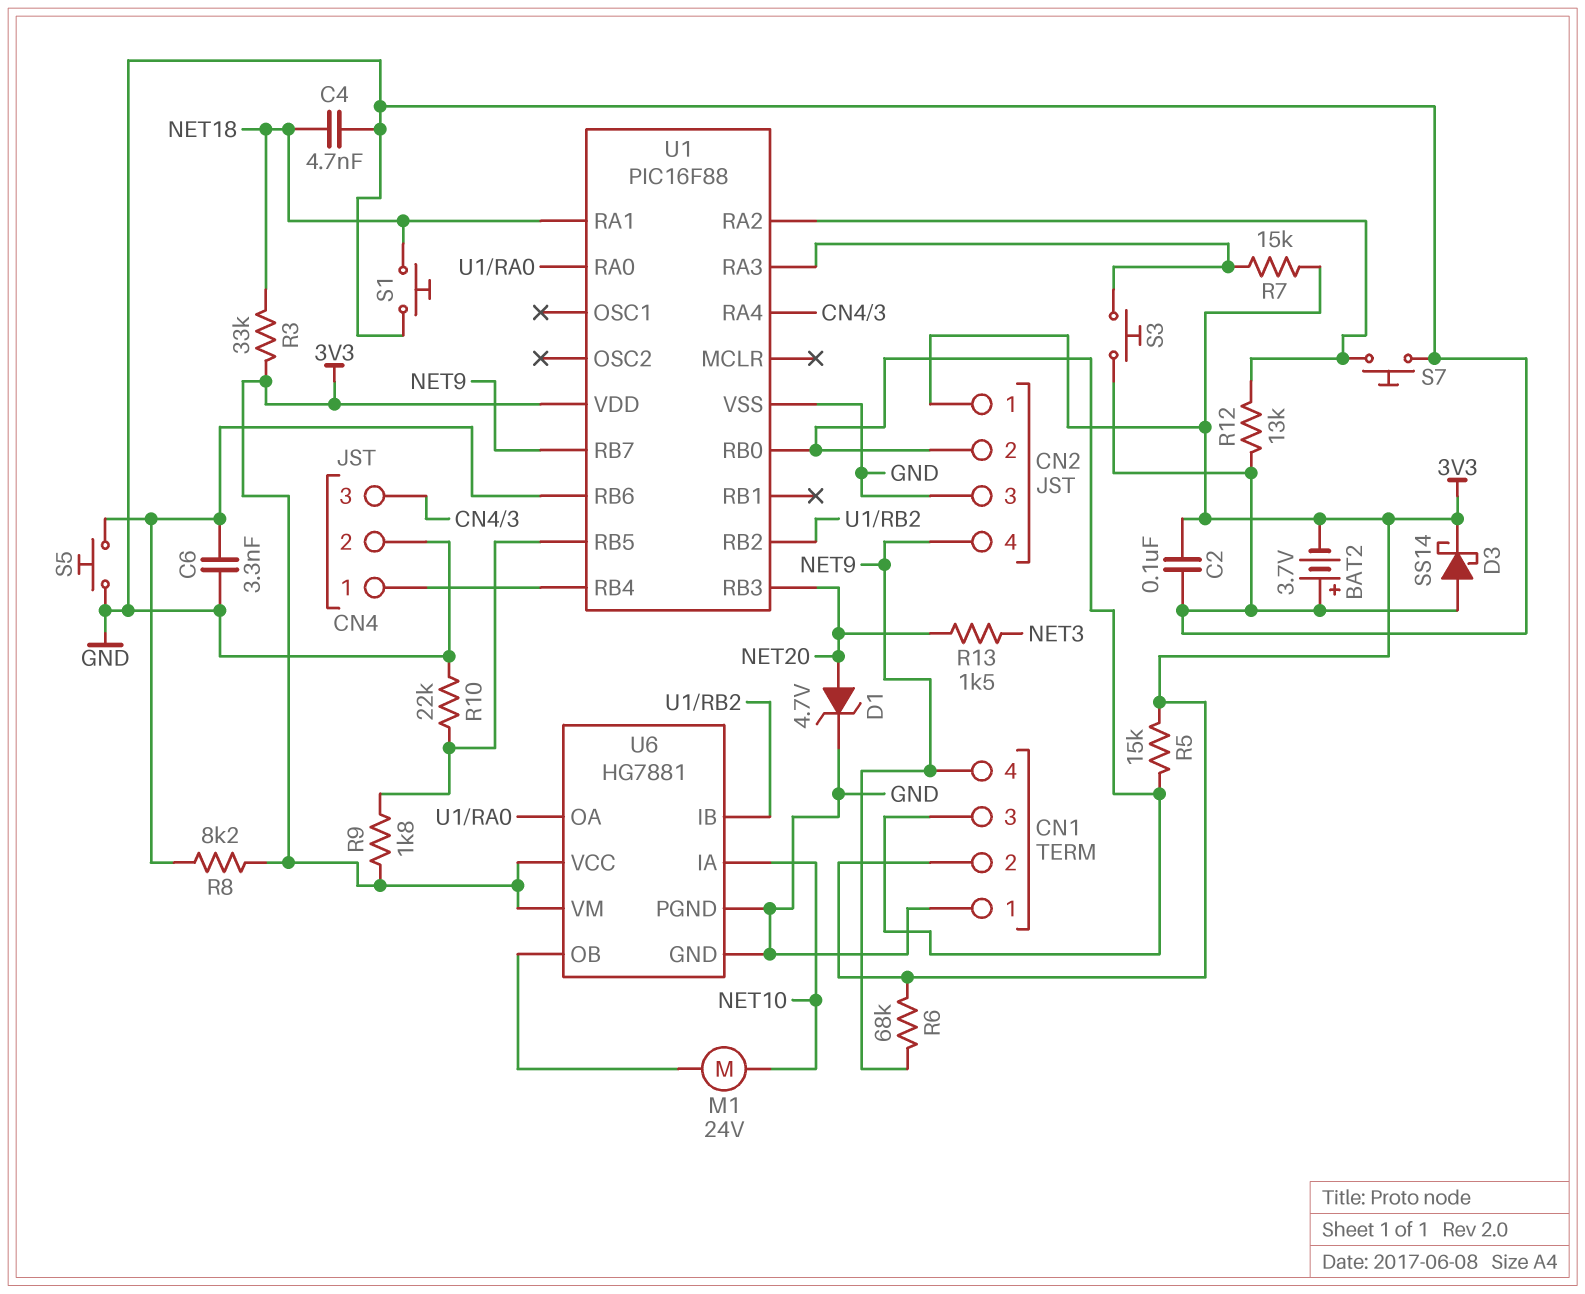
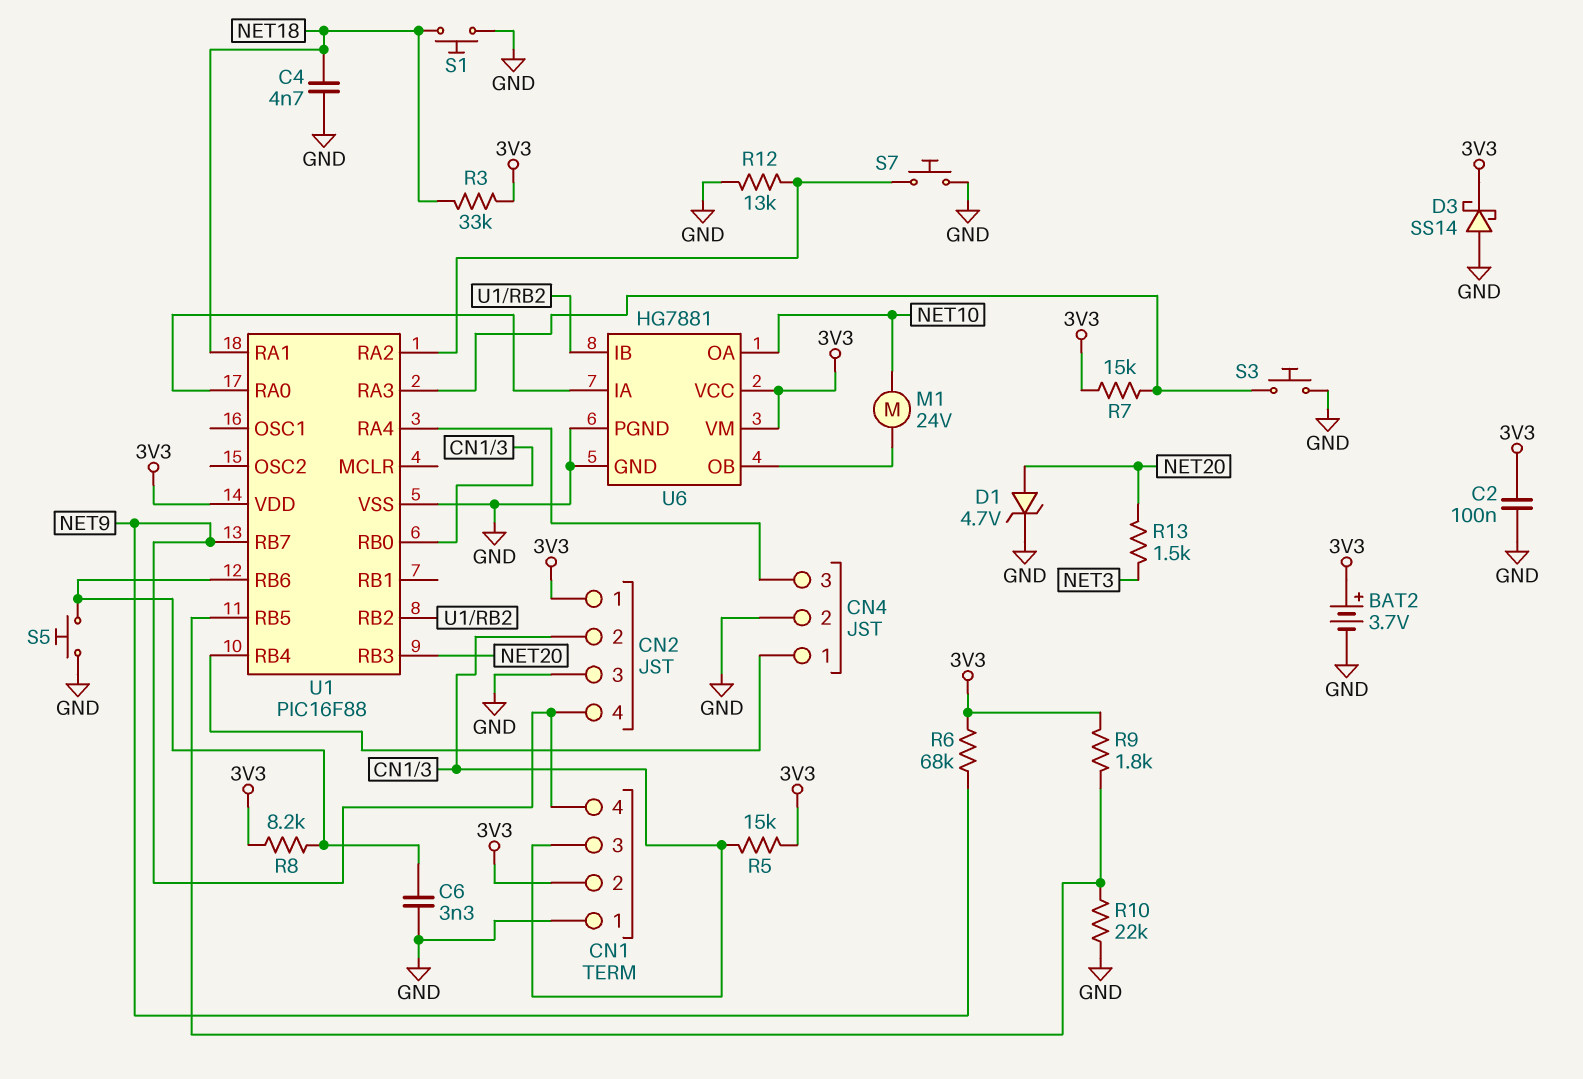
BAT2: 3.7V (plus GND, minus 3V3) -> 3.7V (plus 3V3, minus GND)
U6 pin IA: NET10 -> U1/RA0
U6 pin OA: U1/RA0 -> NET10

